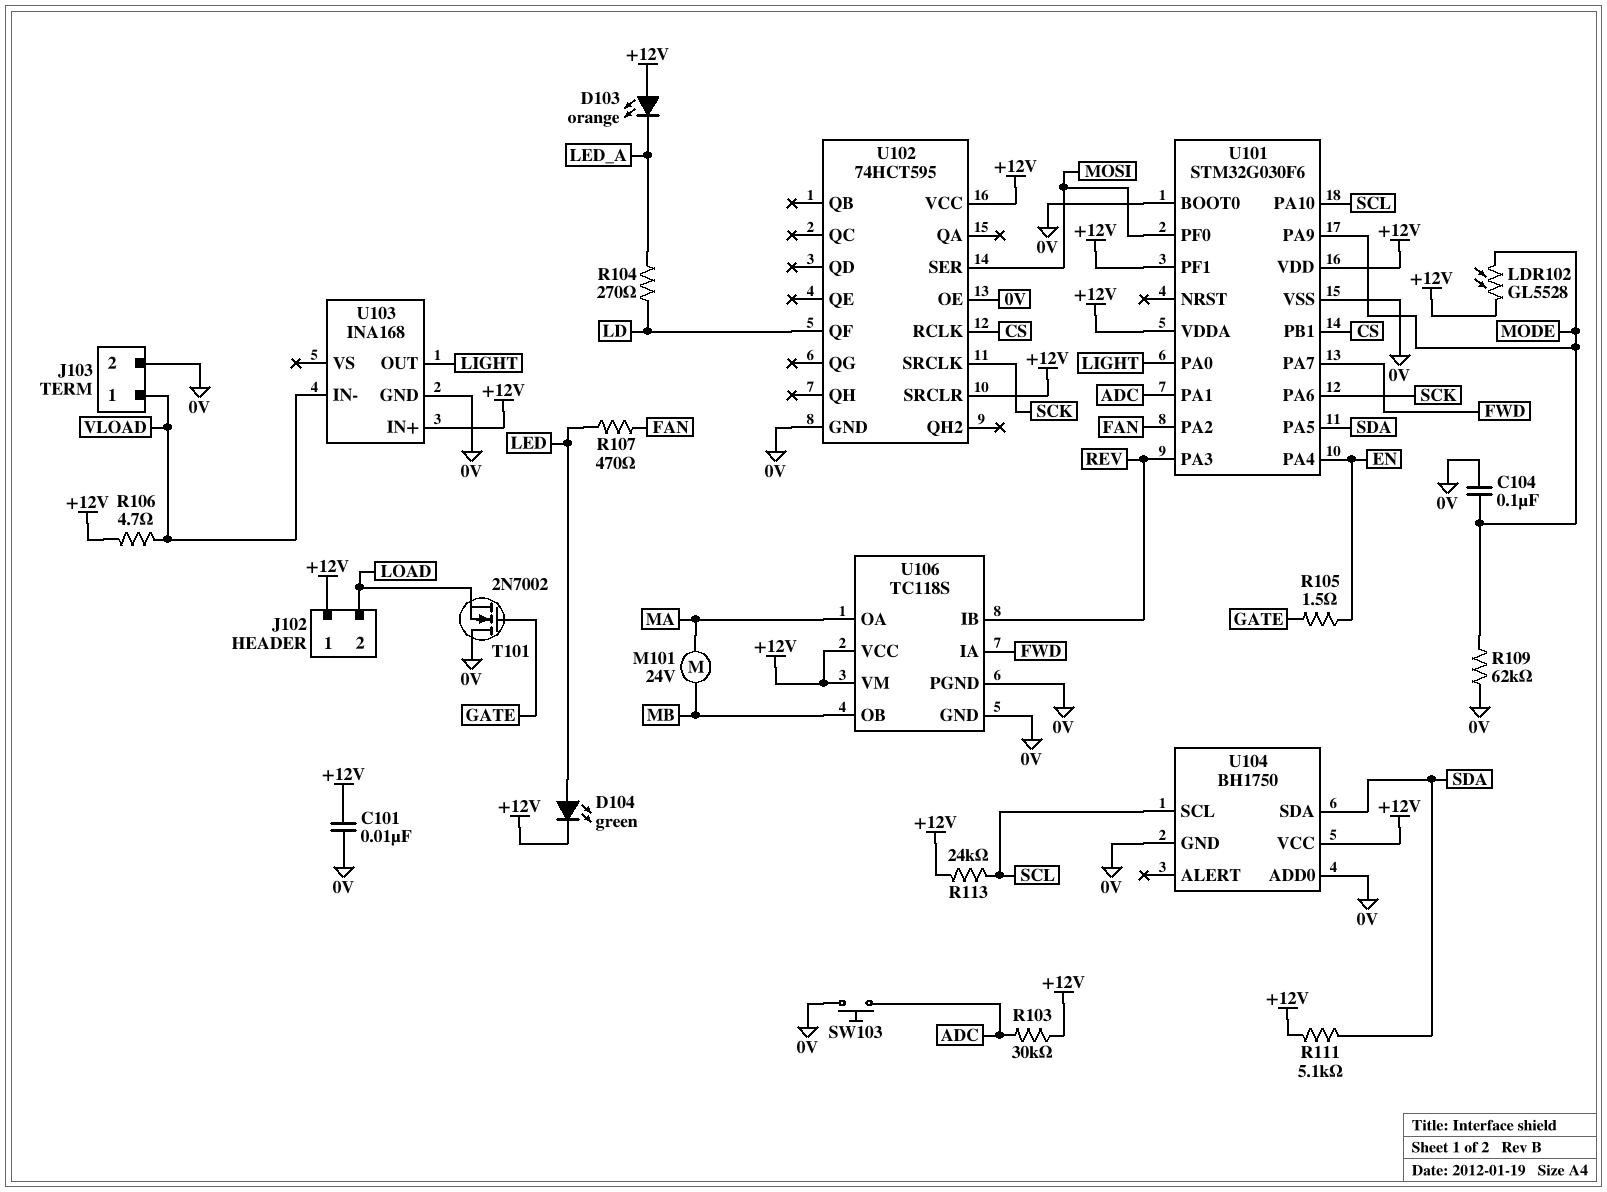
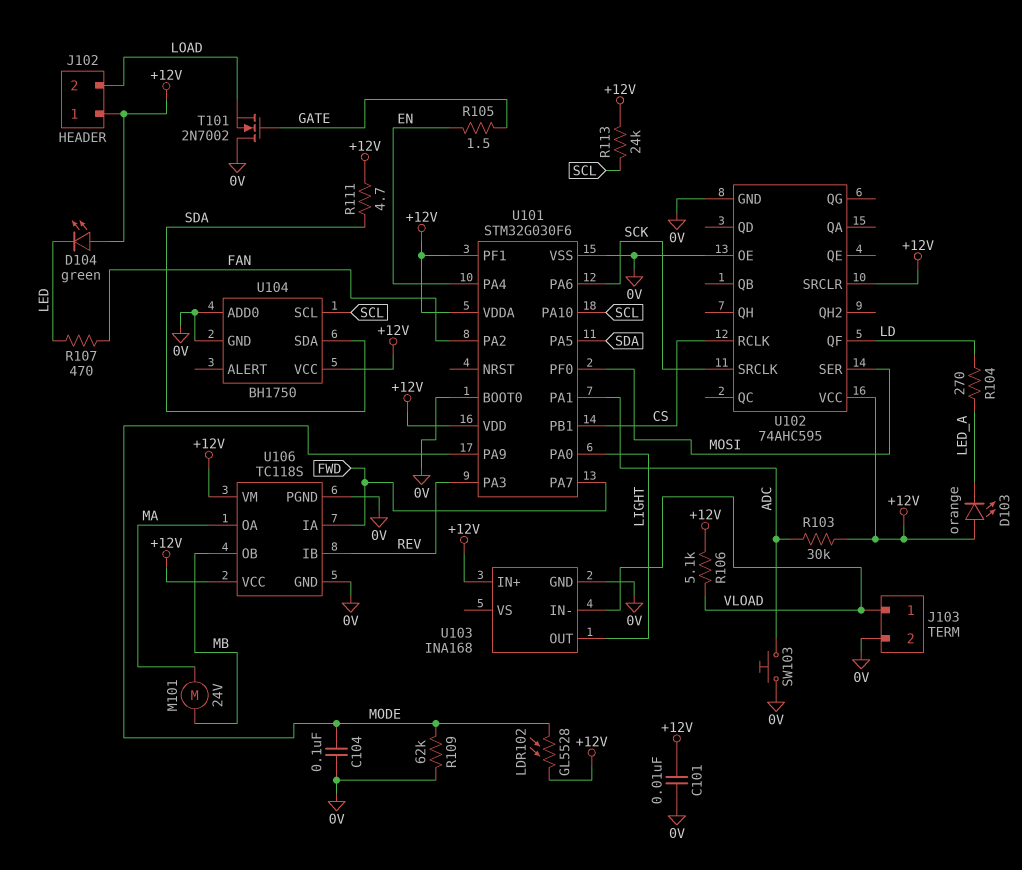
D104: LED green (A LED, K +12V) -> LED green (A +12V, K LED)
R106: 4.7 (+12V, VLOAD) -> 5.1k (+12V, VLOAD)
R111: 5.1k (+12V, SDA) -> 4.7 (+12V, SDA)
U102: 74HCT595 -> 74AHC595

